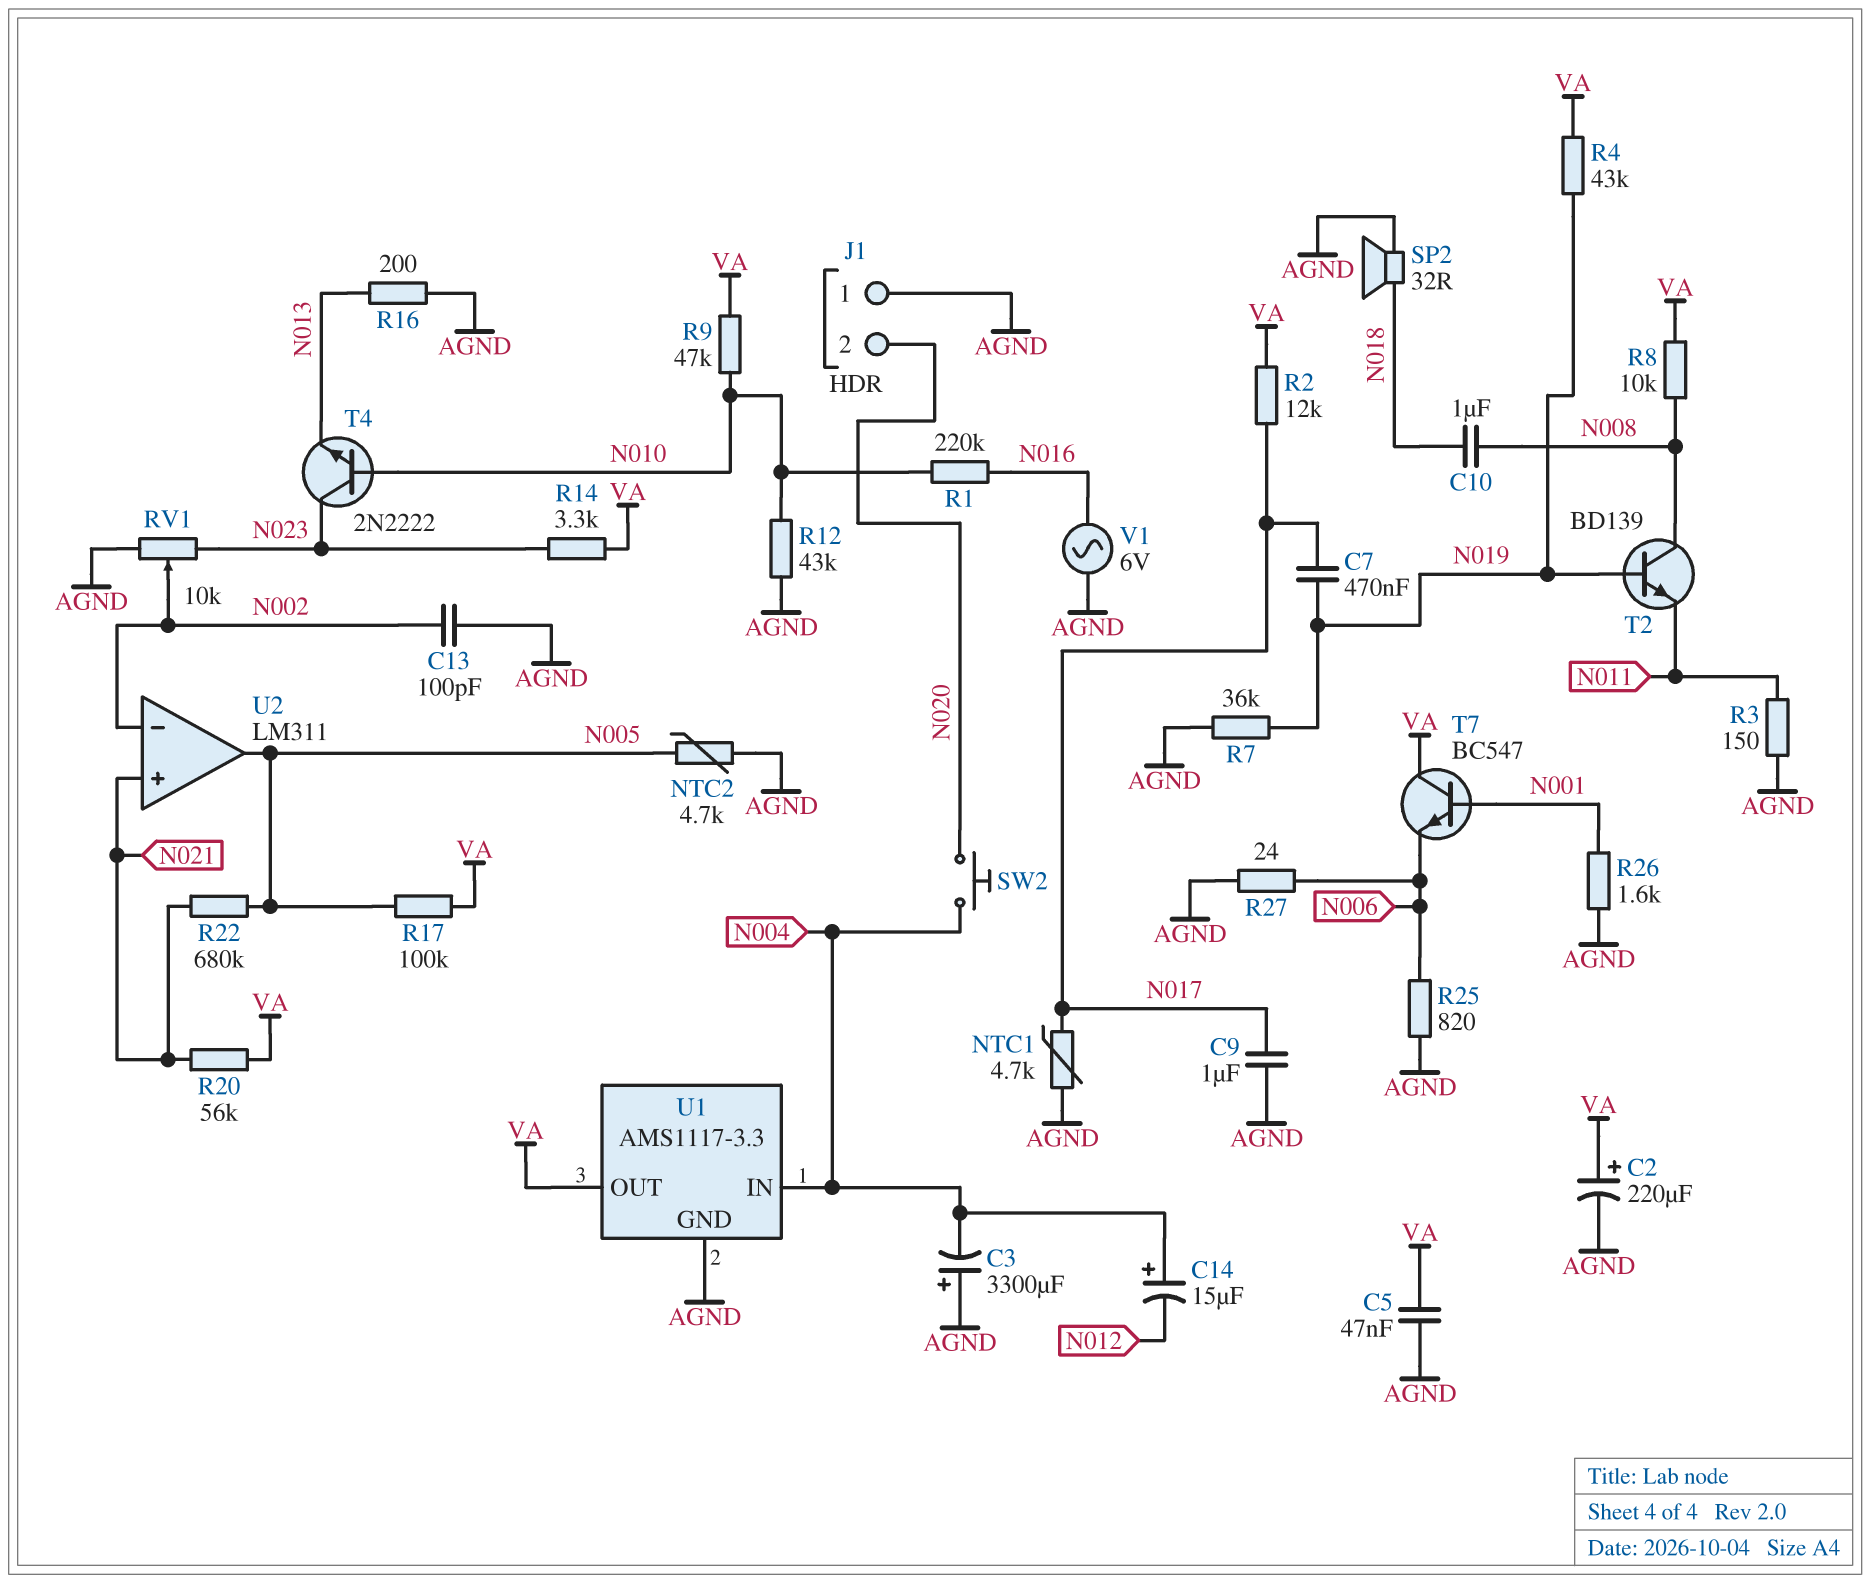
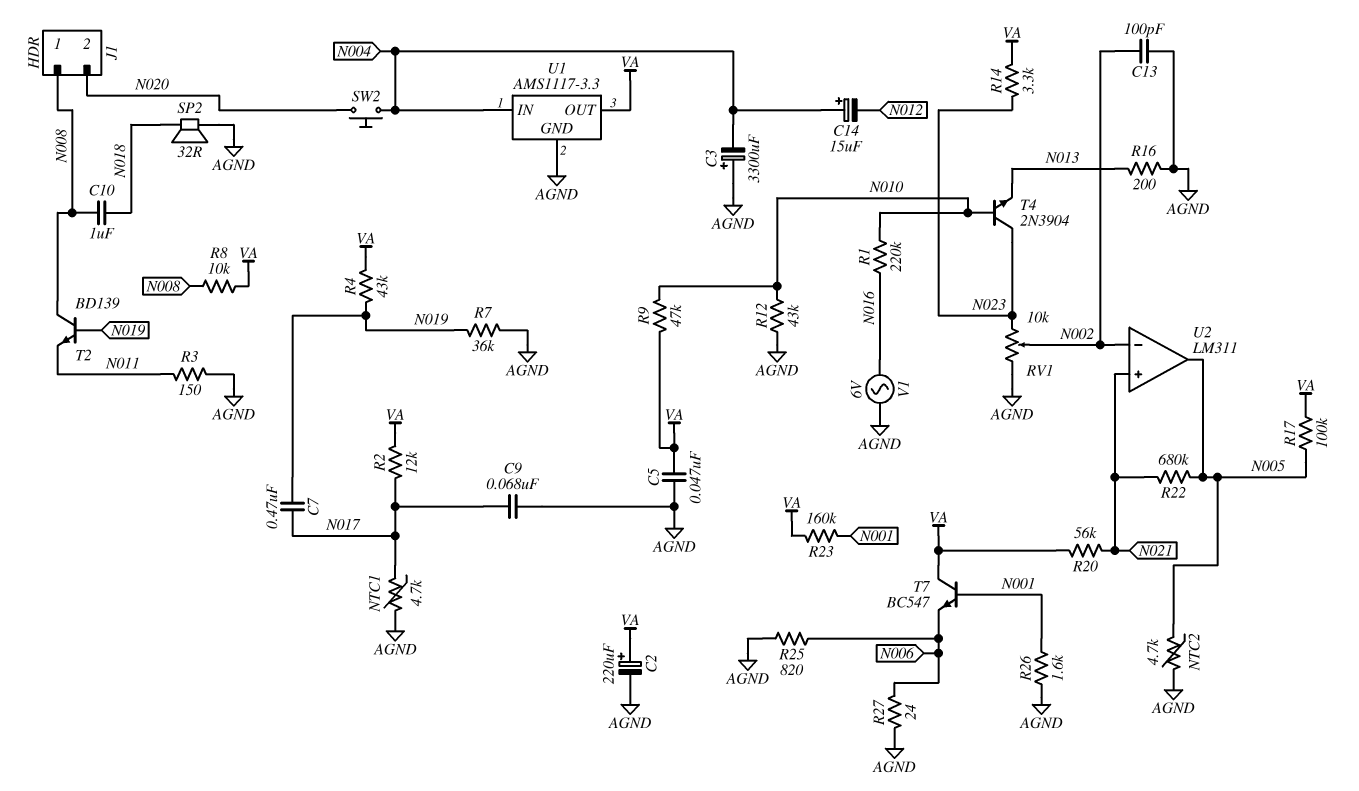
C9: 1uF (AGND, N017) -> 68nF (AGND, N017)
J1 pin 1: AGND -> N008
R23: none -> 160k (N001, VA)
T4: NPN 2N2222 (B N010, C N023, E N013) -> NPN 2N3904 (B N010, C N023, E N013)

